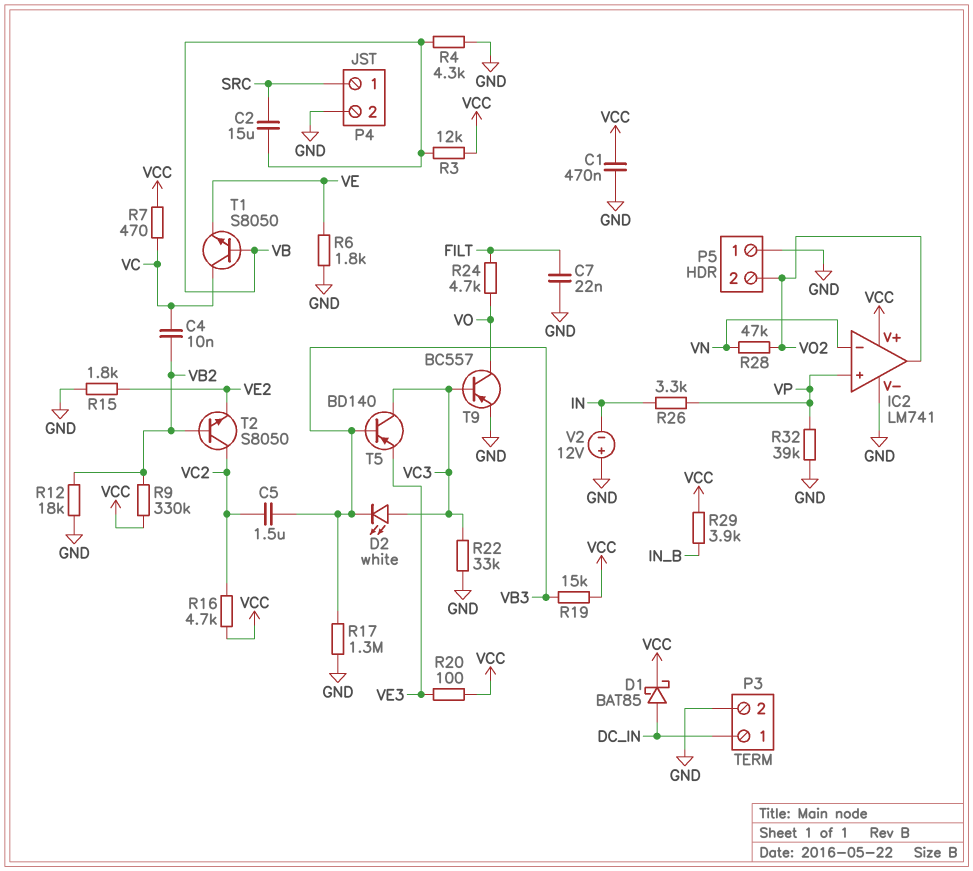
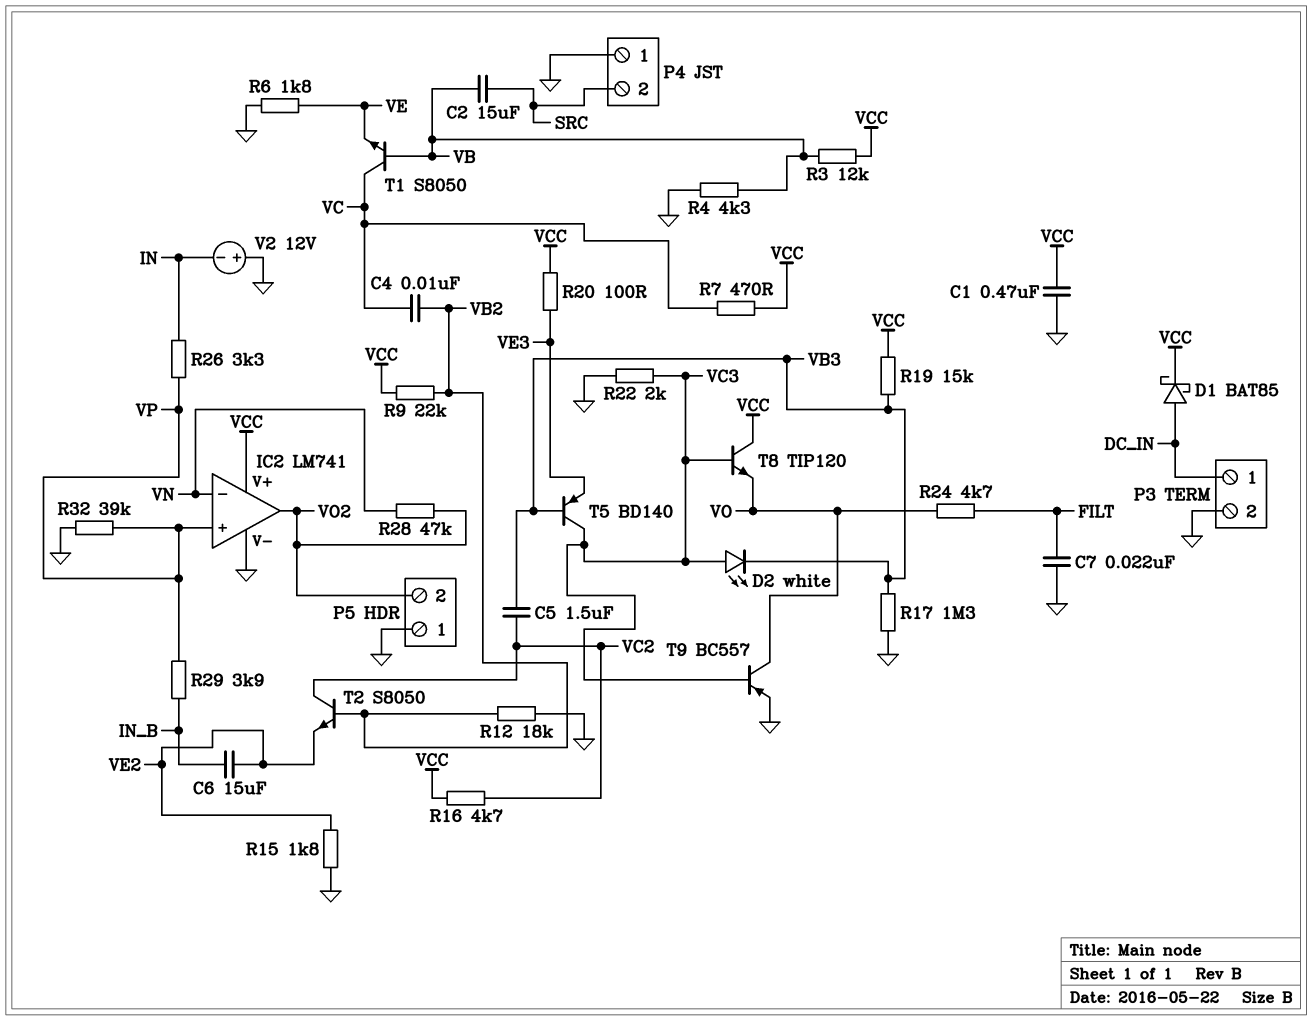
C6: none -> 15uF (IN_B, VE2)
P4 pin 1: SRC -> GND
P4 pin 2: GND -> SRC
R9: 330k (VB2, VCC) -> 22k (VB2, VCC)
R22: 33k (GND, VC3) -> 2k (GND, VC3)
R29: 3.9k (IN_B, VCC) -> 3.9k (IN_B, VP)
T8: none -> NPN TIP120 (B VC3, C VCC, E VO)

